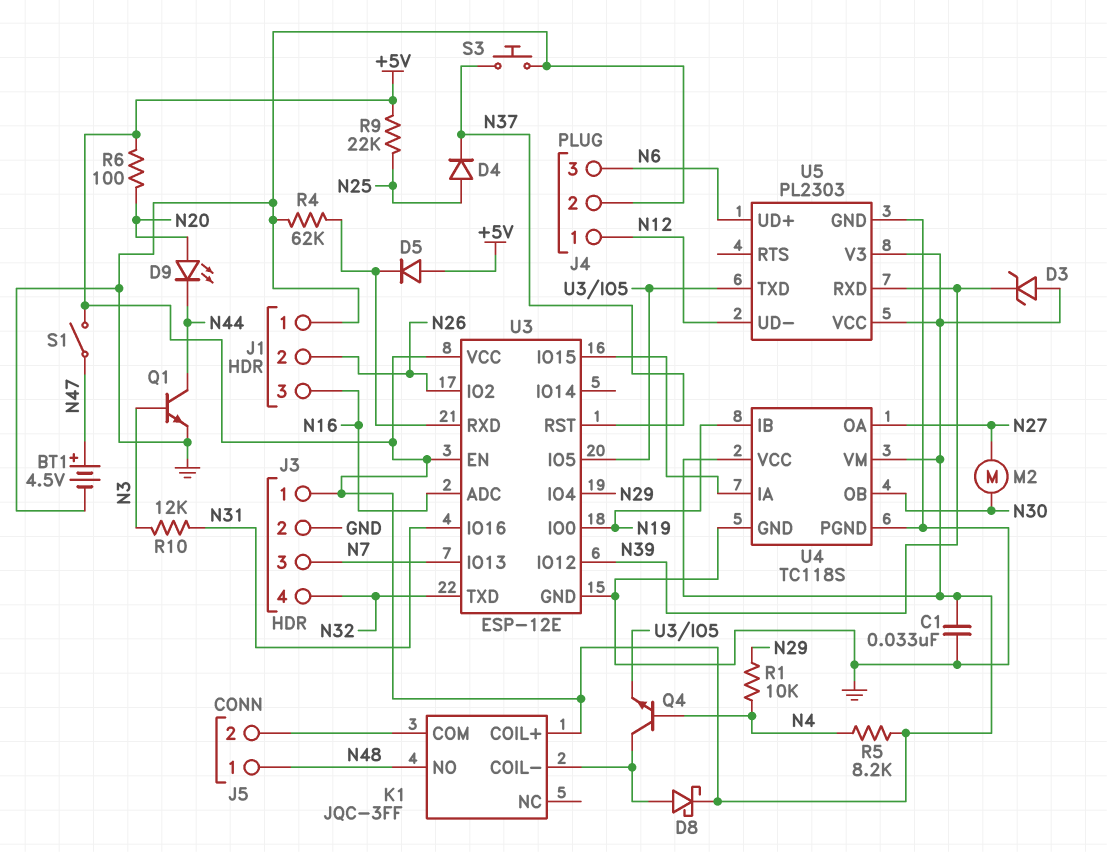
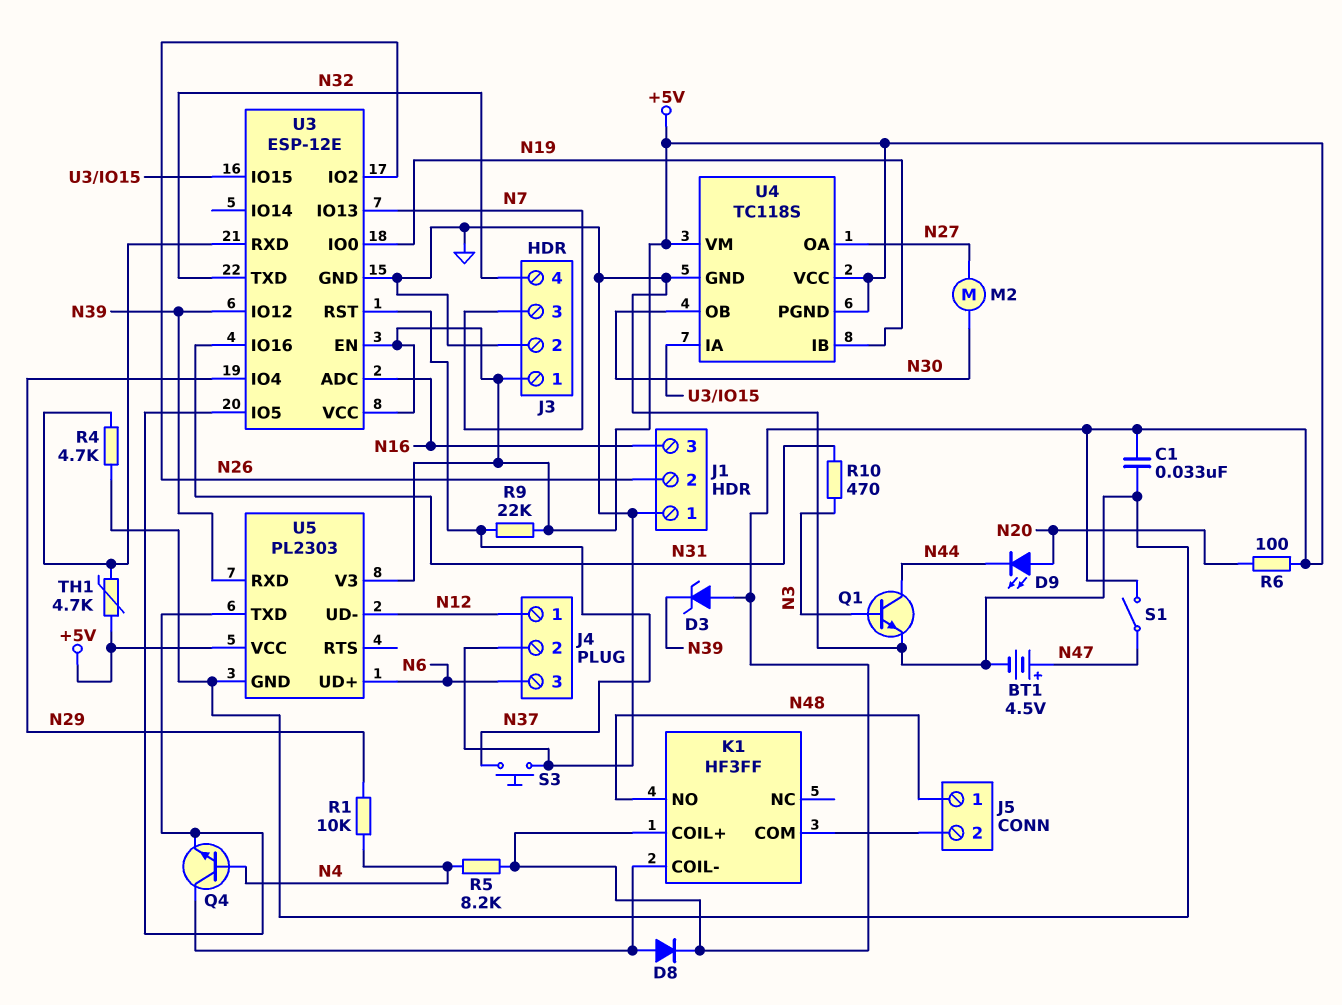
D4: diode (A N25, K N37) -> none
D5: diode (A +5V, K U3/RXD) -> none
D8: schottky (A K1/COIL-, K +5V) -> diode (A K1/COIL-, K +5V)
K1: JQC-3FF -> HF3FF
R4: 62k (GND, U3/RXD) -> 4.7k (GND, U3/RXD)
R9: 22k (+5V, N25) -> 22k (+5V, N37)
R10: 12k (N3, N31) -> 470 (N3, N31)
TH1: none -> 4.7k (+5V, U3/RXD)
U4 pin PGND: GND -> +5V

